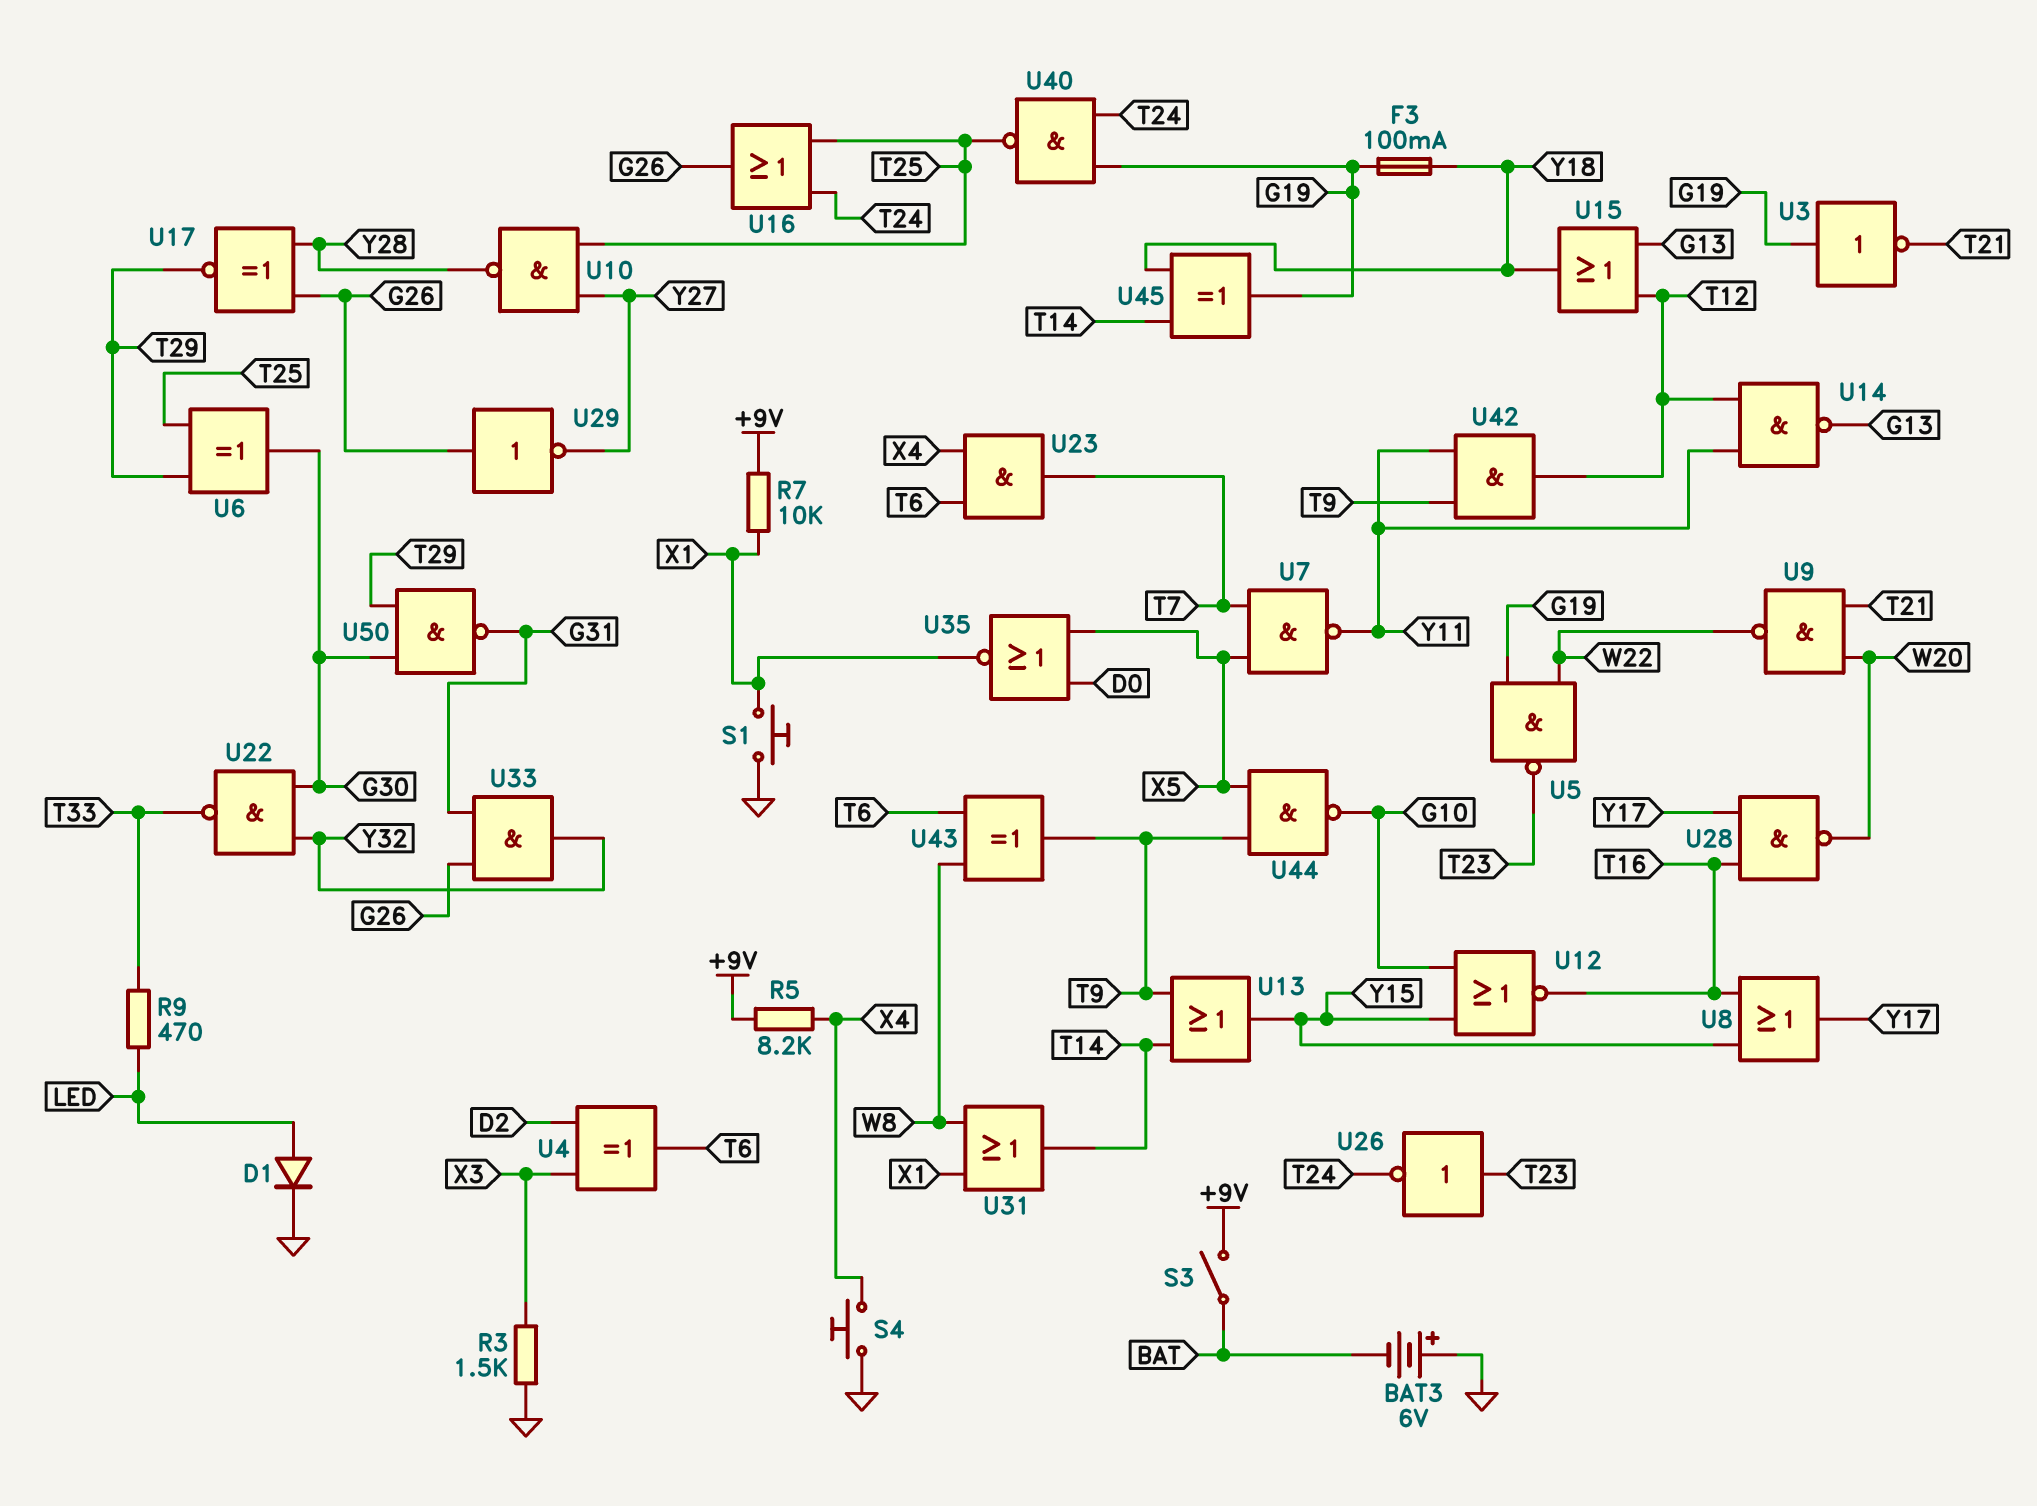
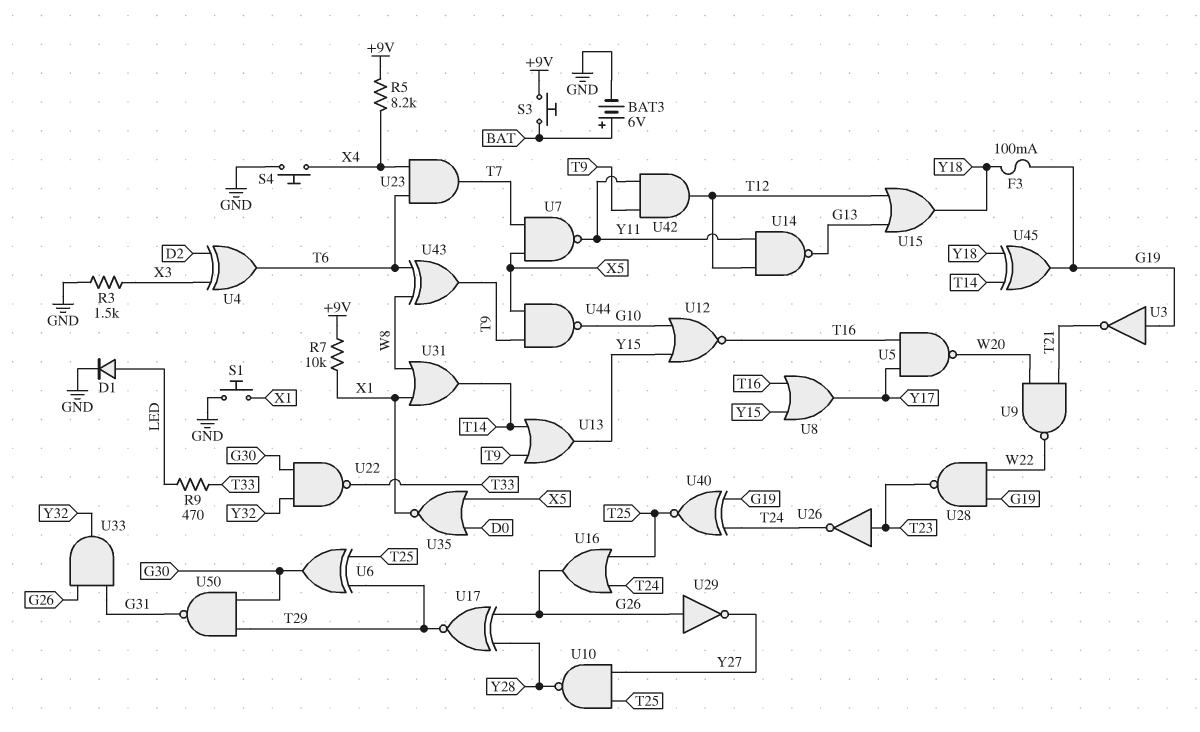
BAT3: 6V (plus GND, minus BAT) -> 6V (plus BAT, minus GND)
S3: switch (+9V, BAT) -> button (+9V, BAT)
U5: NAND (in G19, in W22, out T23) -> NAND (in T16, in Y17, out W20)
U28: NAND (in T16, in Y17, out W20) -> NAND (in G19, in W22, out T23)
U40: NAND (in G19, in T24, out T25) -> XNOR (in G19, in T24, out T25)

